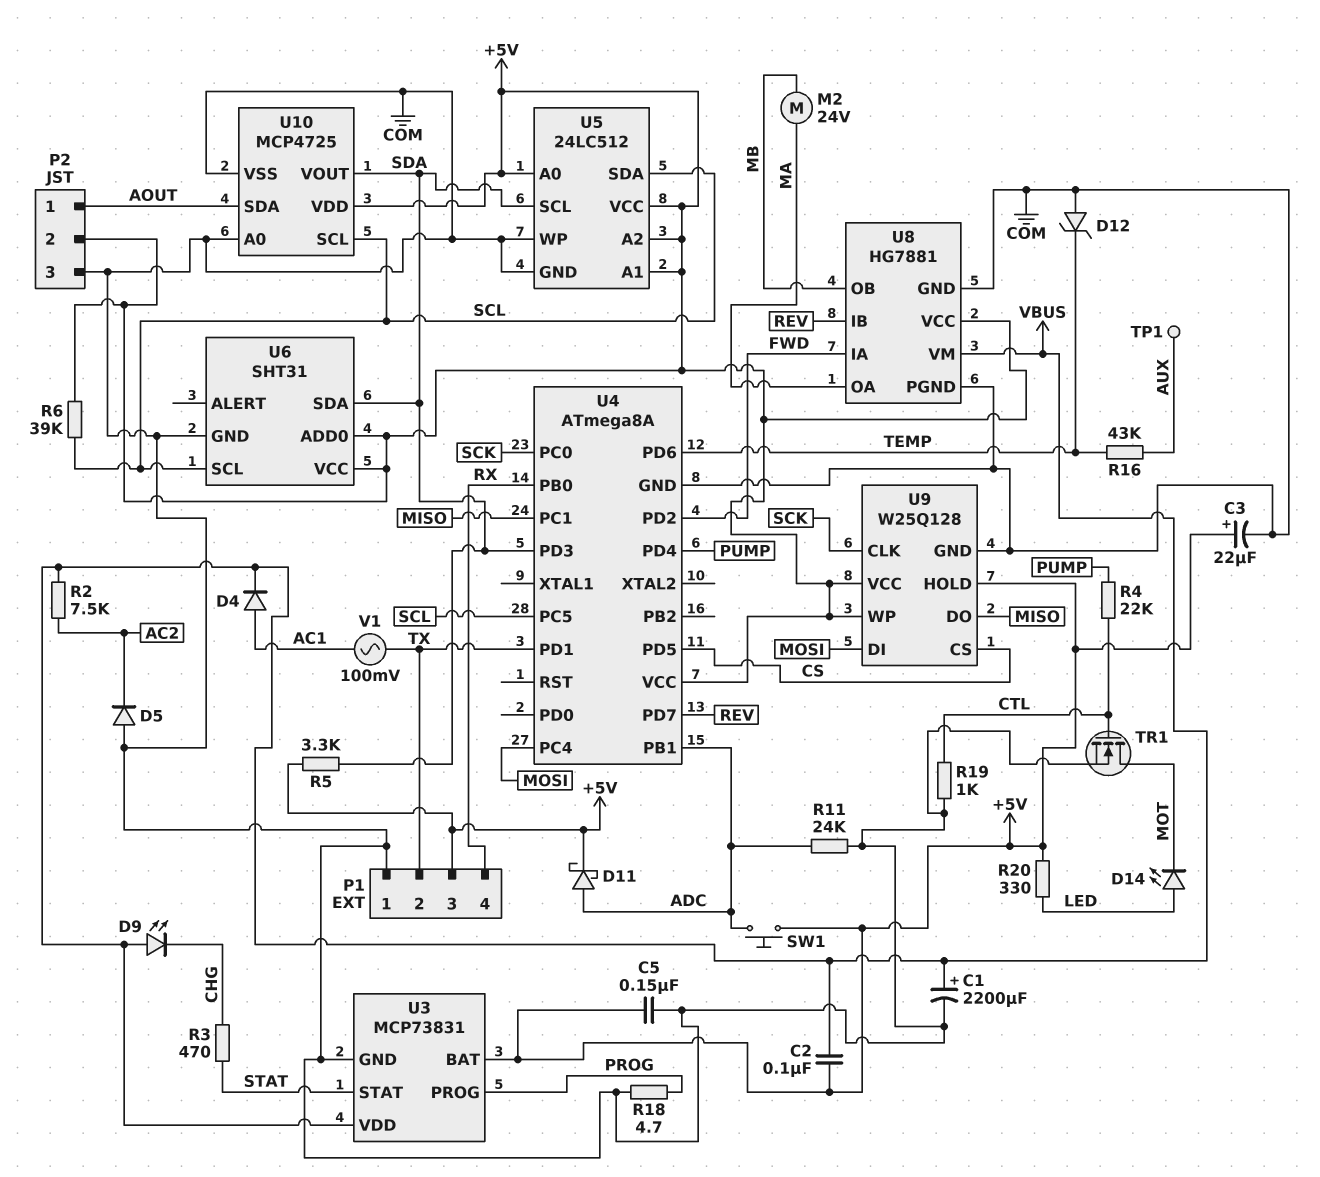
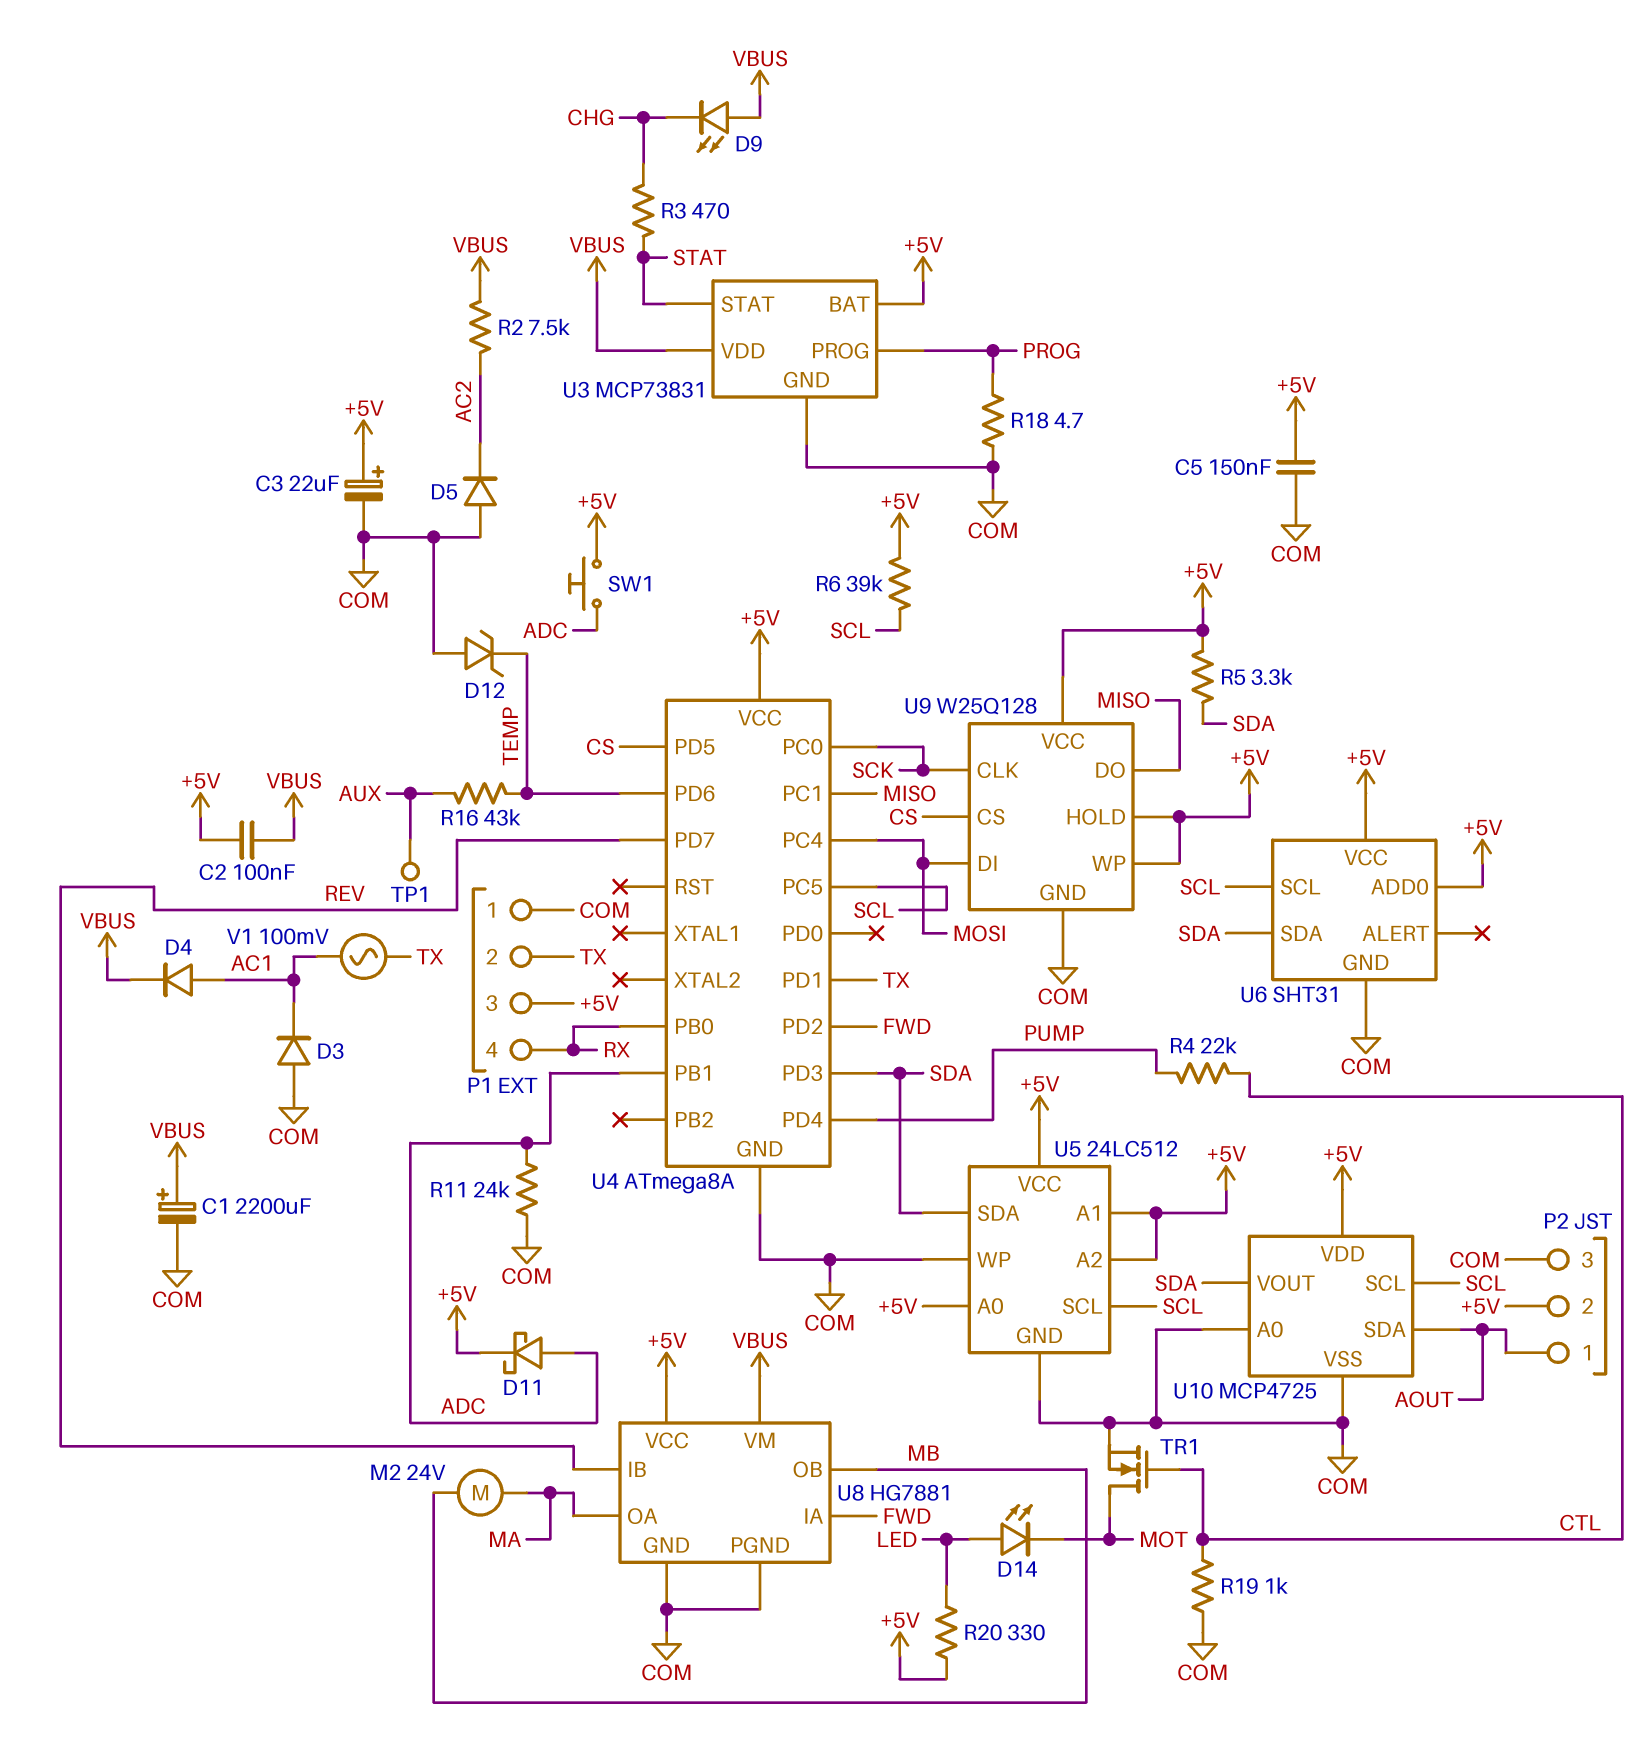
D3: none -> diode (A COM, K AC1)
U5 pin SCL: SDA -> SCL
U5 pin SDA: SCL -> SDA

